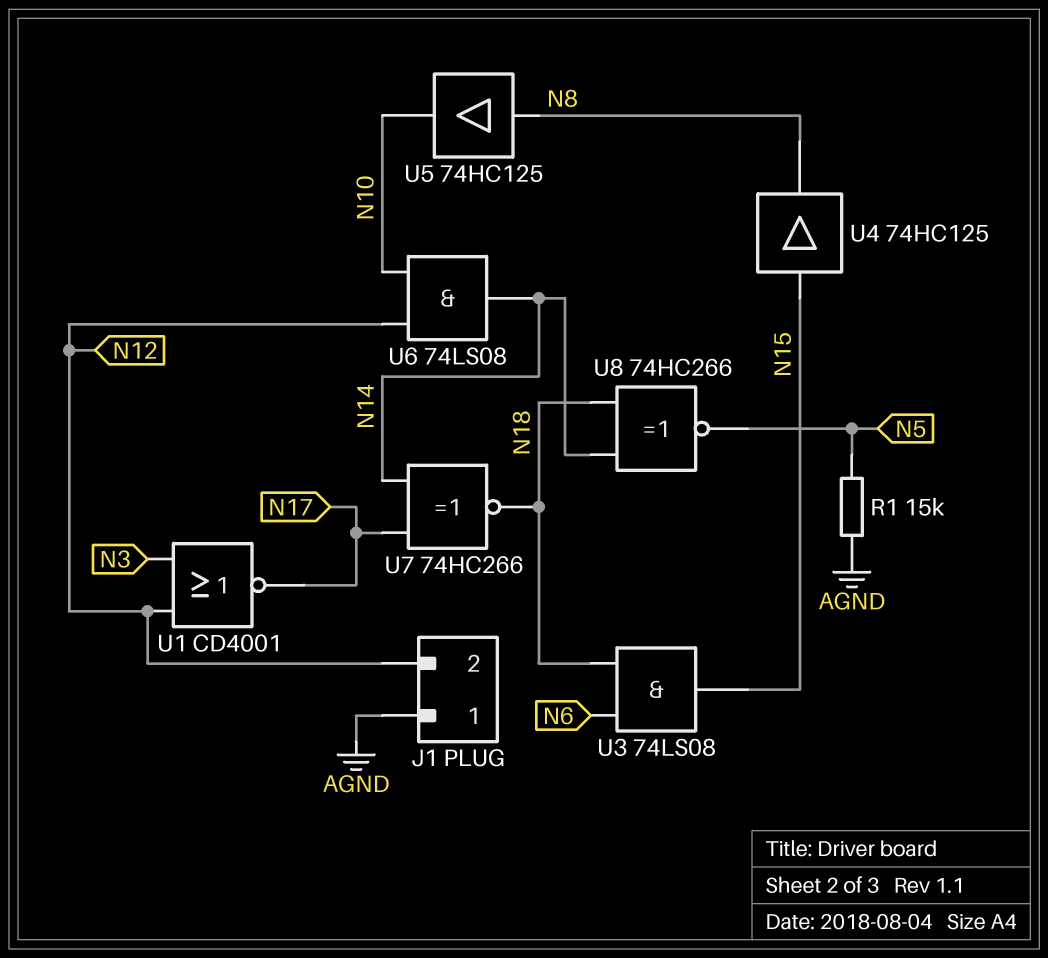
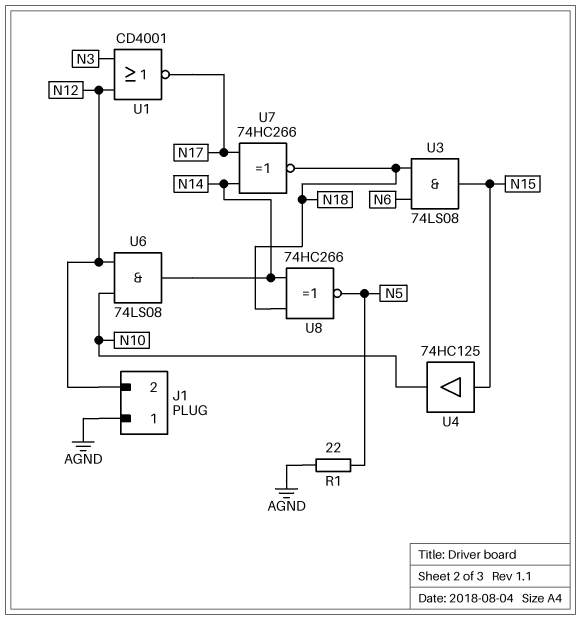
R1: 15k (AGND, N5) -> 22 (AGND, N5)
U4: buffer 74HC125 (in N15, out N8) -> buffer 74HC125 (in N15, out N10)
U5: buffer 74HC125 (in N8, out N10) -> none

